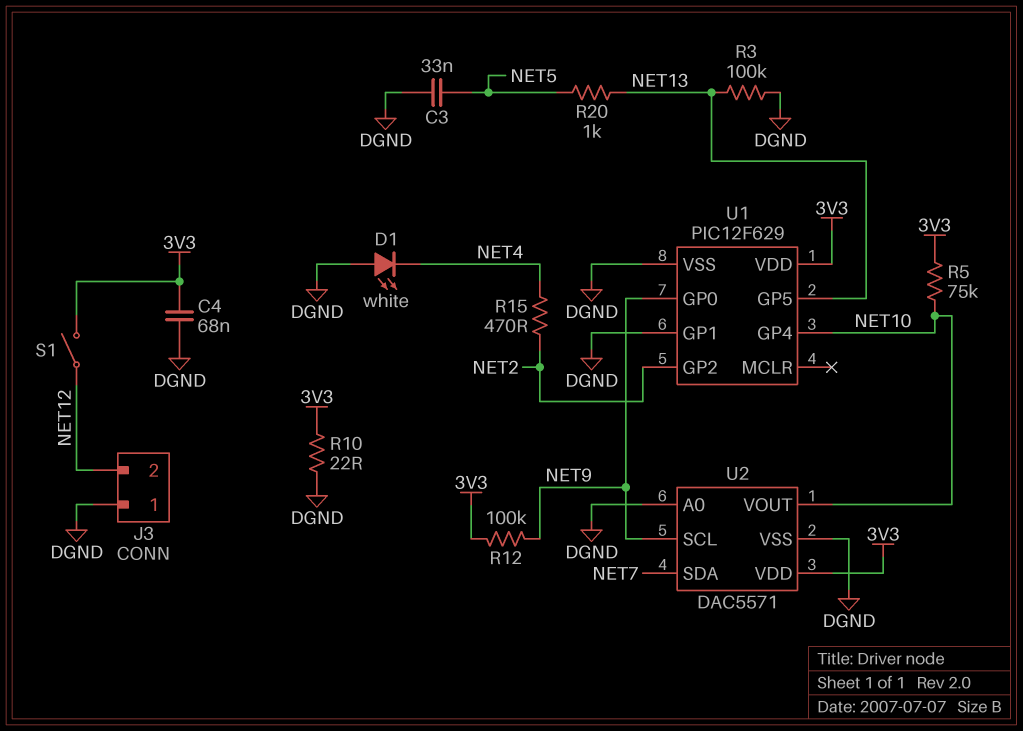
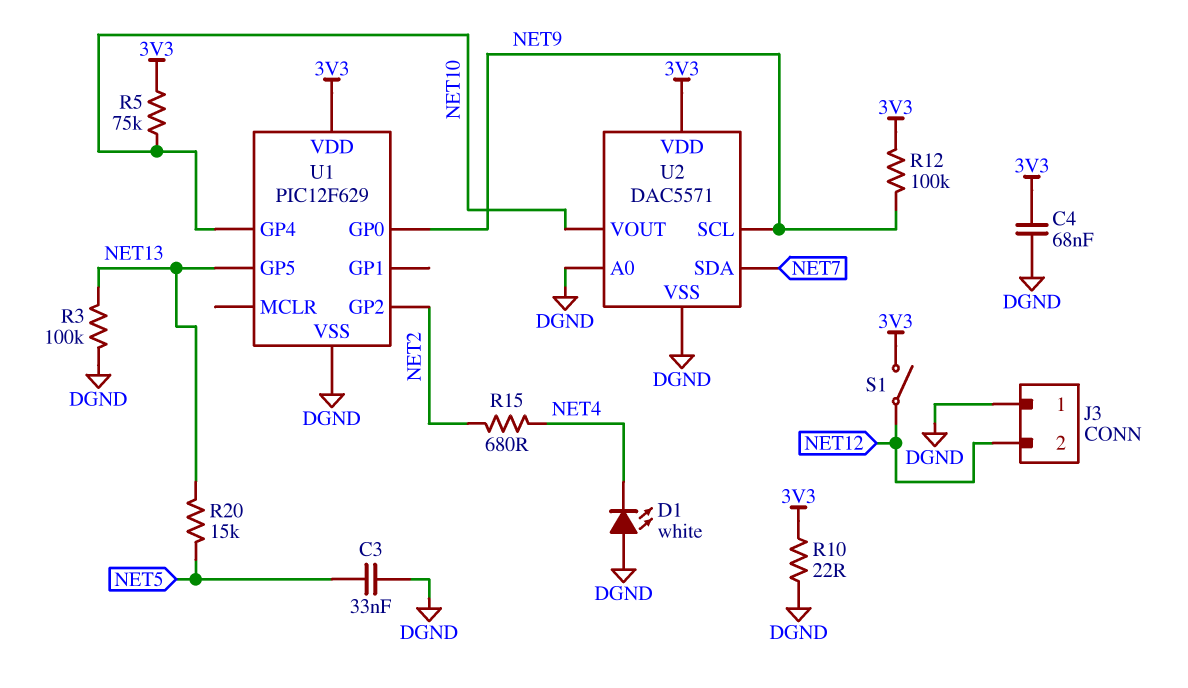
R15: 470 (NET2, NET4) -> 680 (NET2, NET4)
R20: 1k (NET5, NET13) -> 15k (NET5, NET13)
U1 pin GP1: DGND -> none

